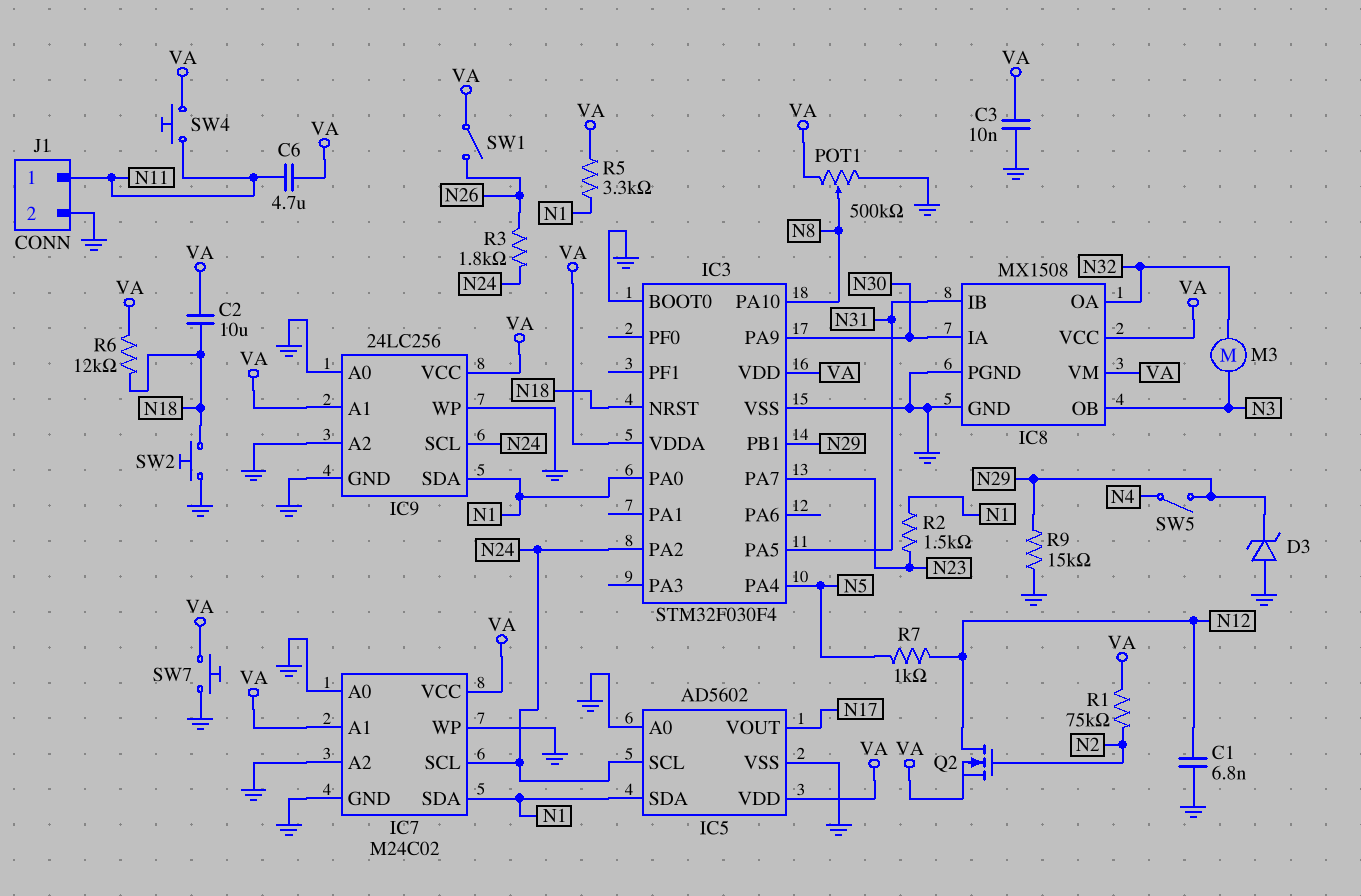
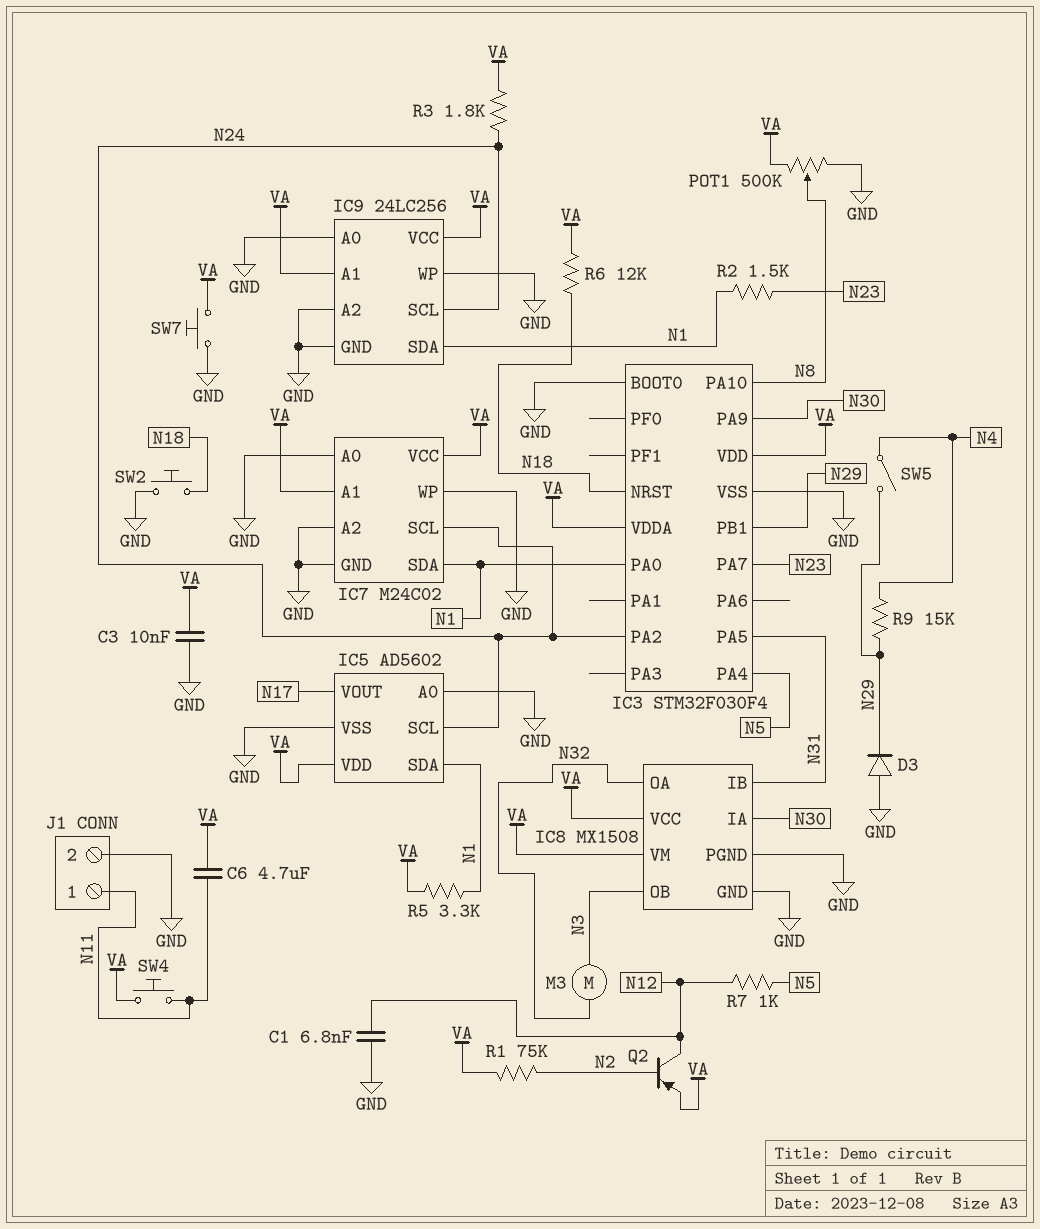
C2: 10uF (N18, VA) -> none
D3: zener (A GND, K N29) -> diode (A GND, K N29)
Q2: NMOS (G N2, D N12, S VA) -> PNP (B N2, C N12, E VA)
R3: 1.8k (N24, N26) -> 1.8k (N24, VA)
R9: 15k (GND, N29) -> 15k (N4, N29)
SW1: switch (N26, VA) -> none

